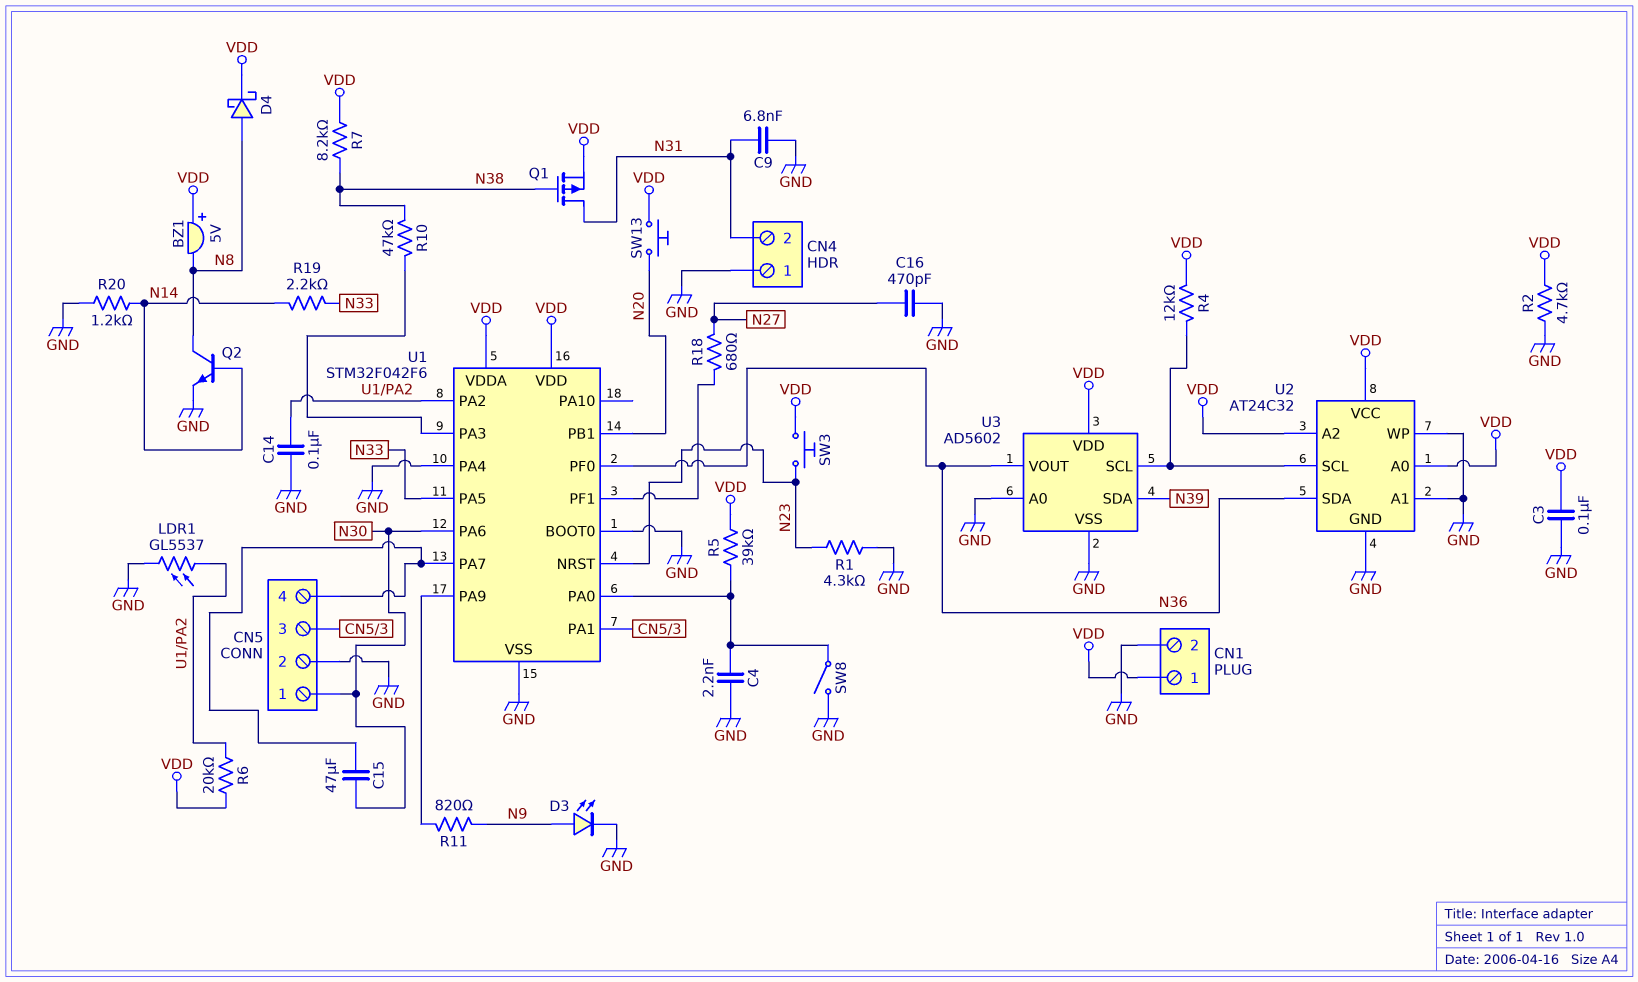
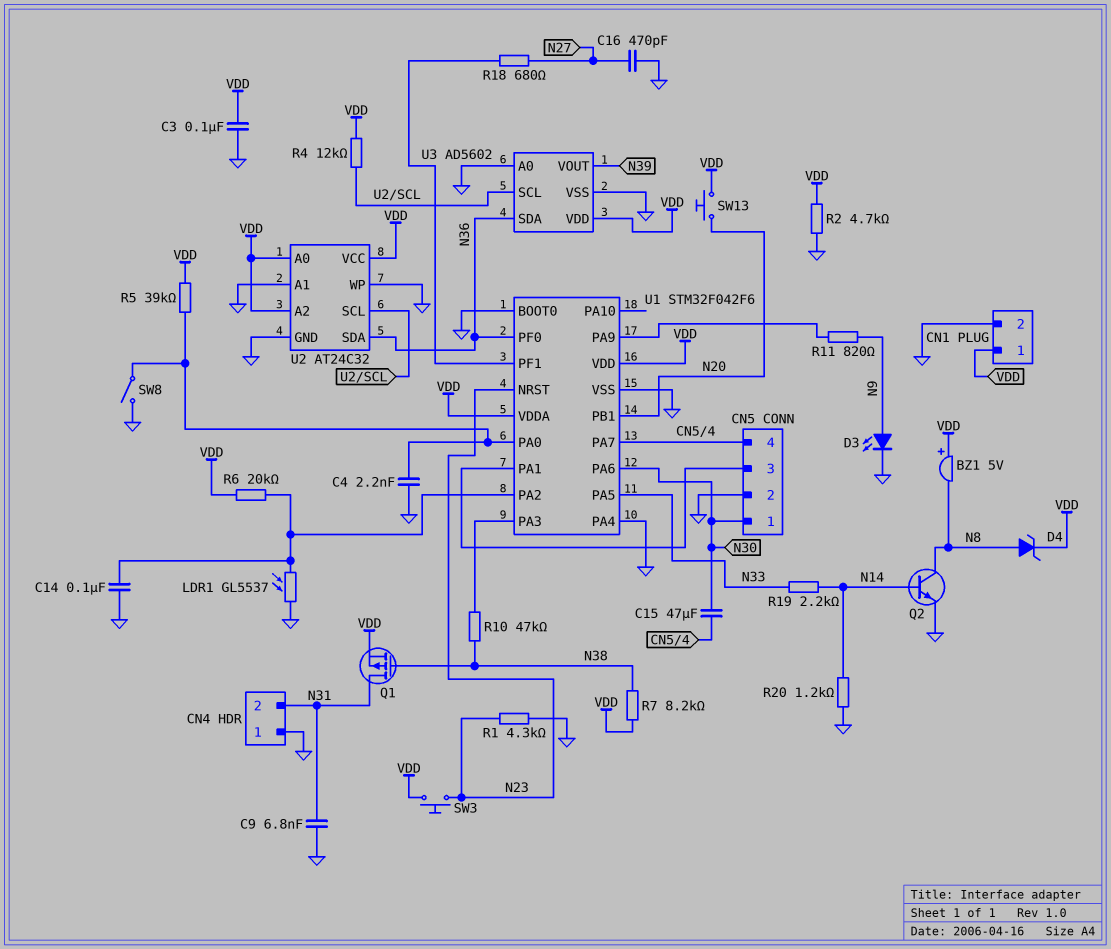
D4: schottky (A N8, K VDD) -> zener (A N8, K VDD)
U3 pin SDA: N39 -> N36
U3 pin VOUT: N36 -> N39

